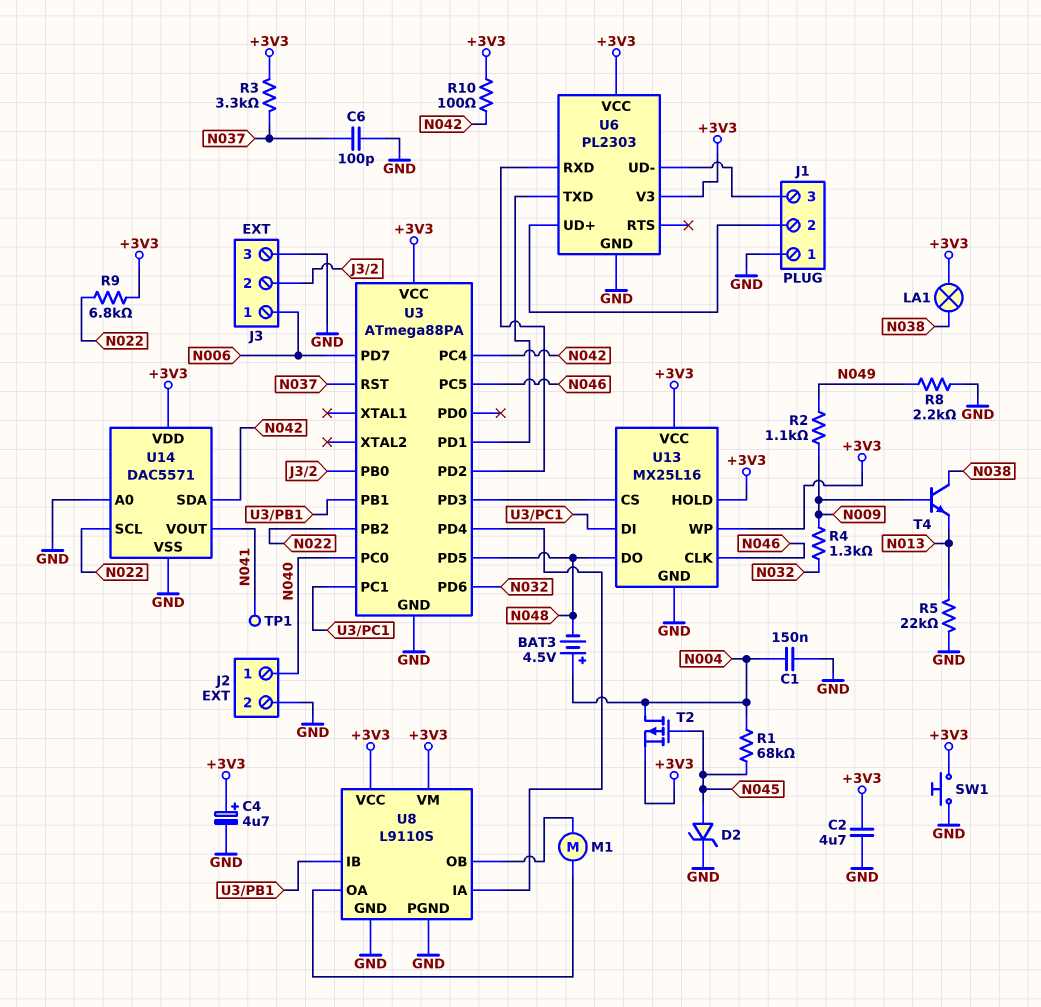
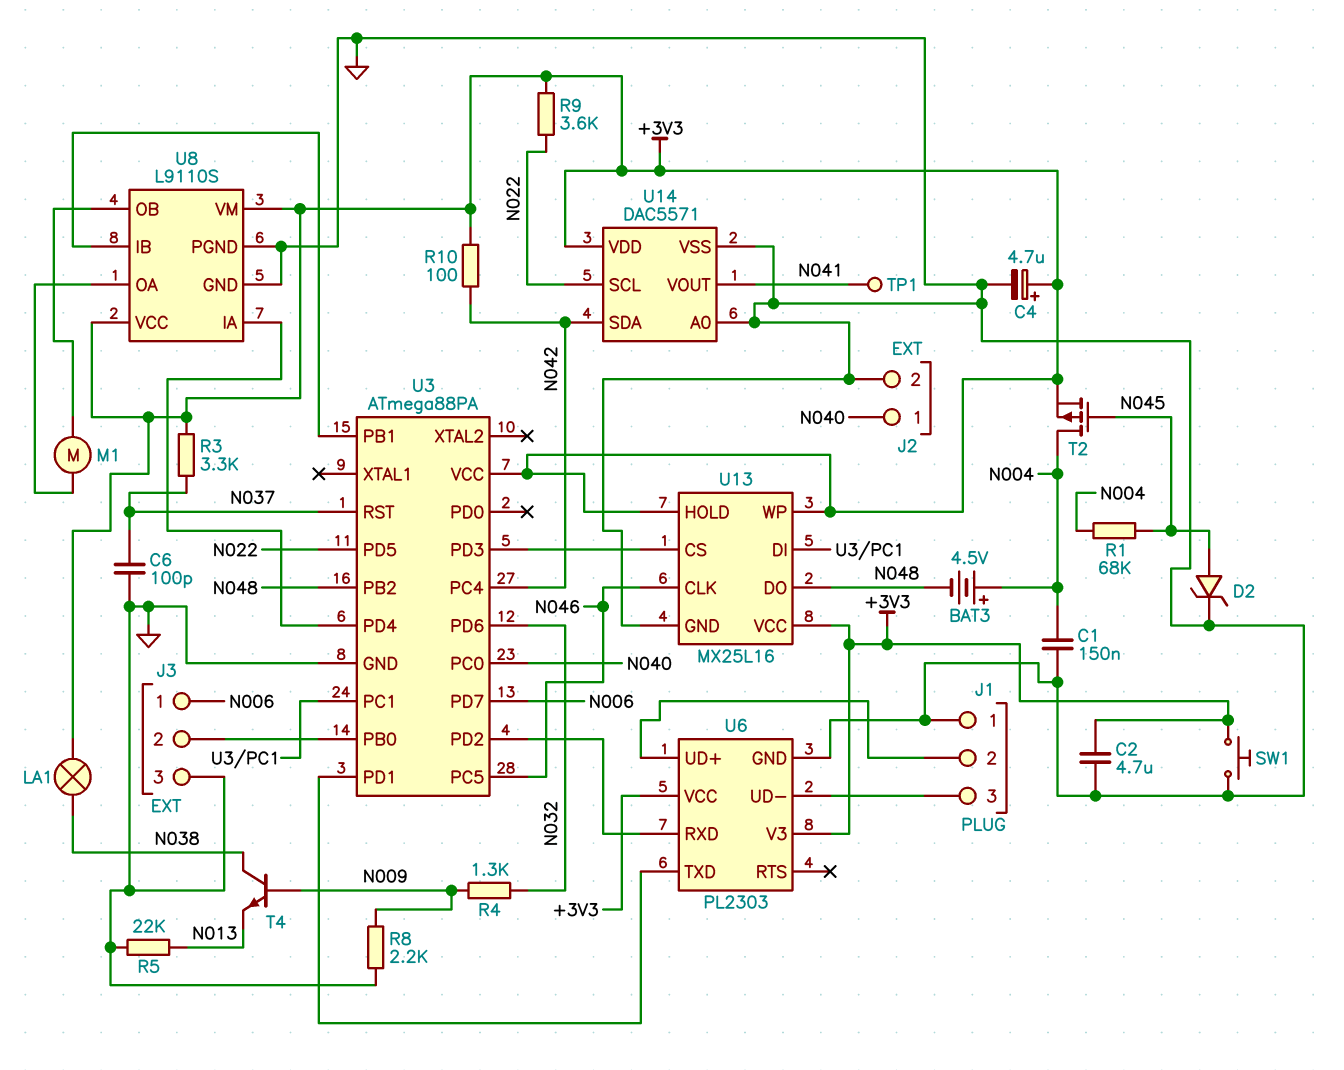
R2: 1.1k (N009, N049) -> none
R8: 2.2k (GND, N049) -> 2.2k (GND, N009)
R9: 6.8k (+3V3, N022) -> 3.6k (+3V3, N022)
U3 pin PB2: N022 -> N048
U3 pin PD5: N048 -> N022

